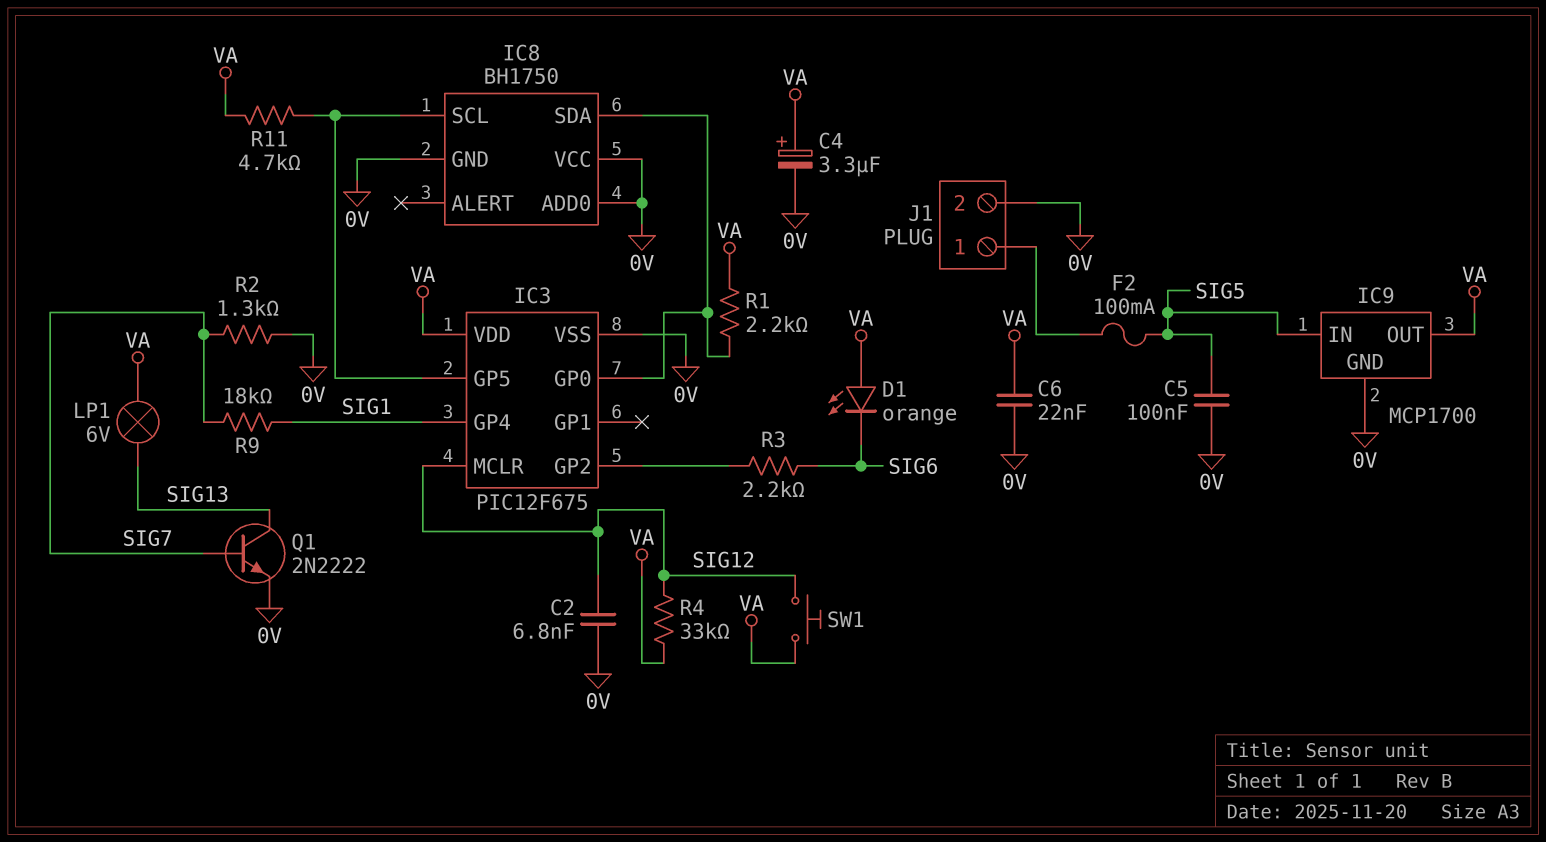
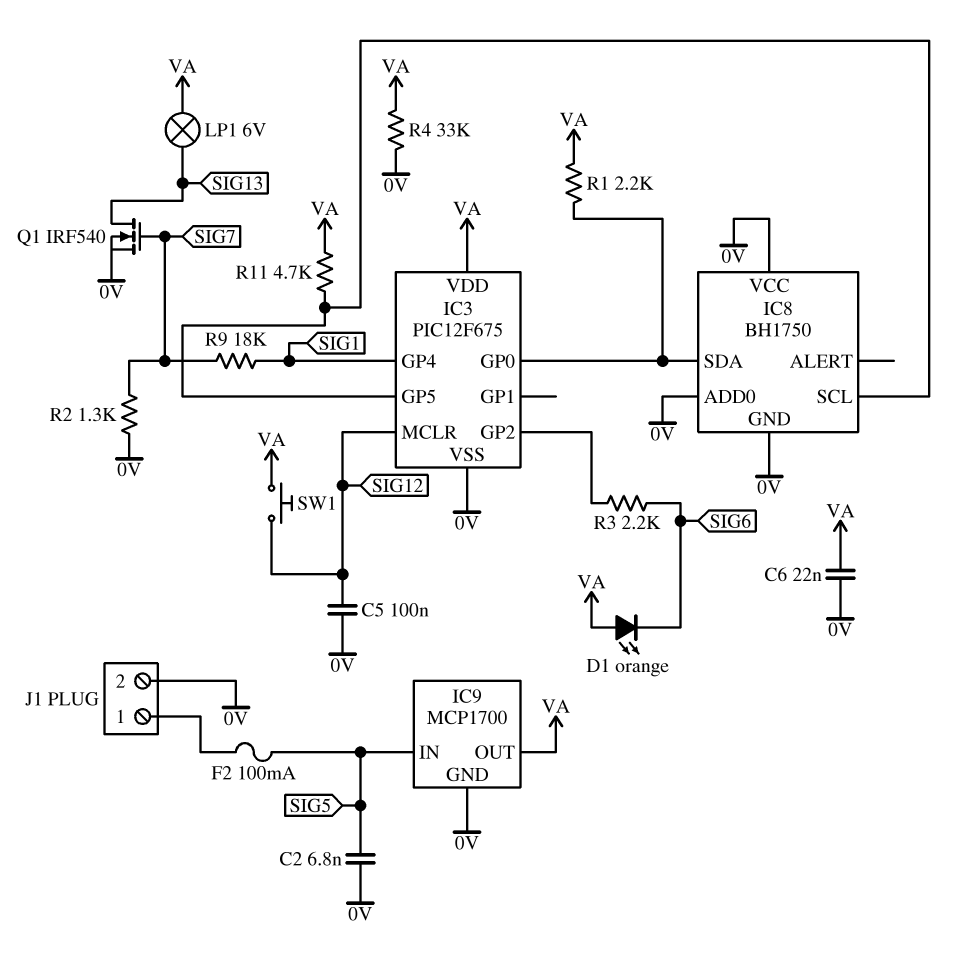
C2: 6.8nF (0V, SIG12) -> 6.8nF (0V, SIG5)
C4: 3.3uF (plus VA, minus 0V) -> none
C5: 100nF (0V, SIG5) -> 100nF (0V, SIG12)
Q1: NPN 2N2222 (B SIG7, C SIG13, E 0V) -> NMOS IRF540 (G SIG7, D SIG13, S 0V)
R4: 33k (SIG12, VA) -> 33k (0V, VA)

